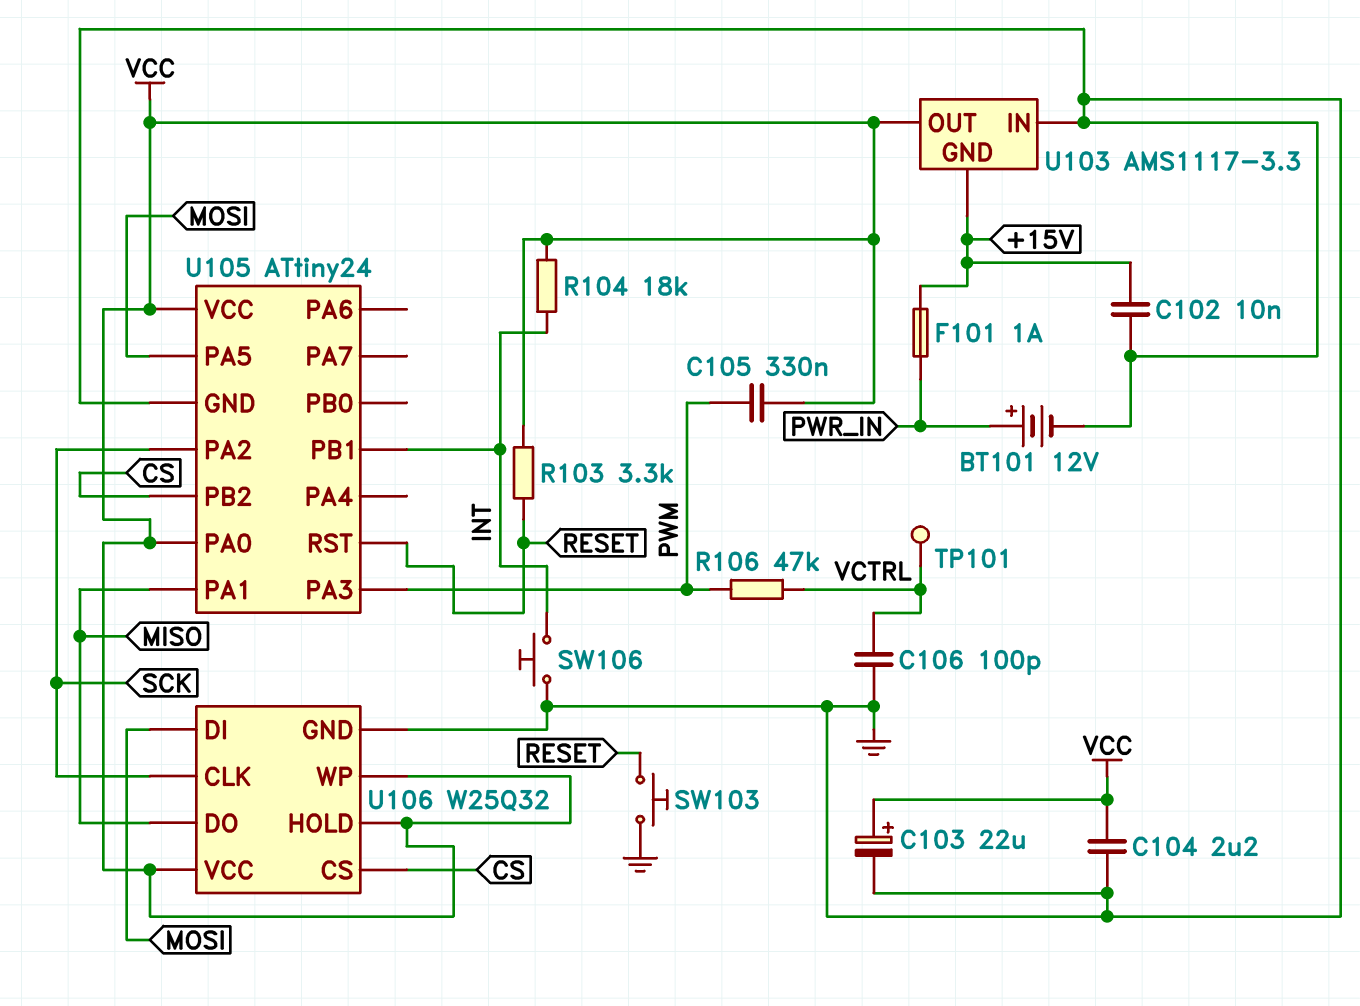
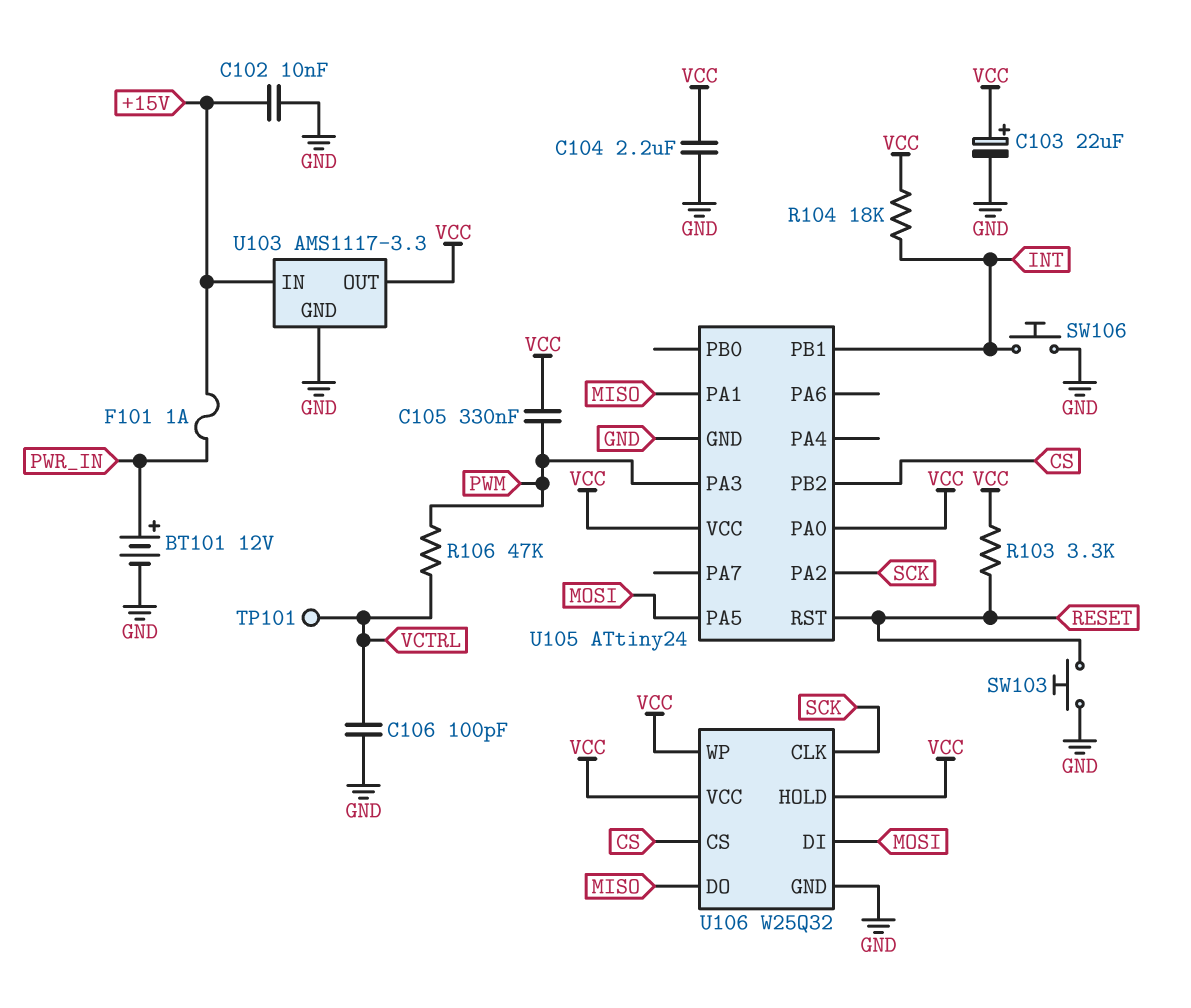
U103 pin GND: +15V -> GND
U103 pin IN: GND -> +15V

